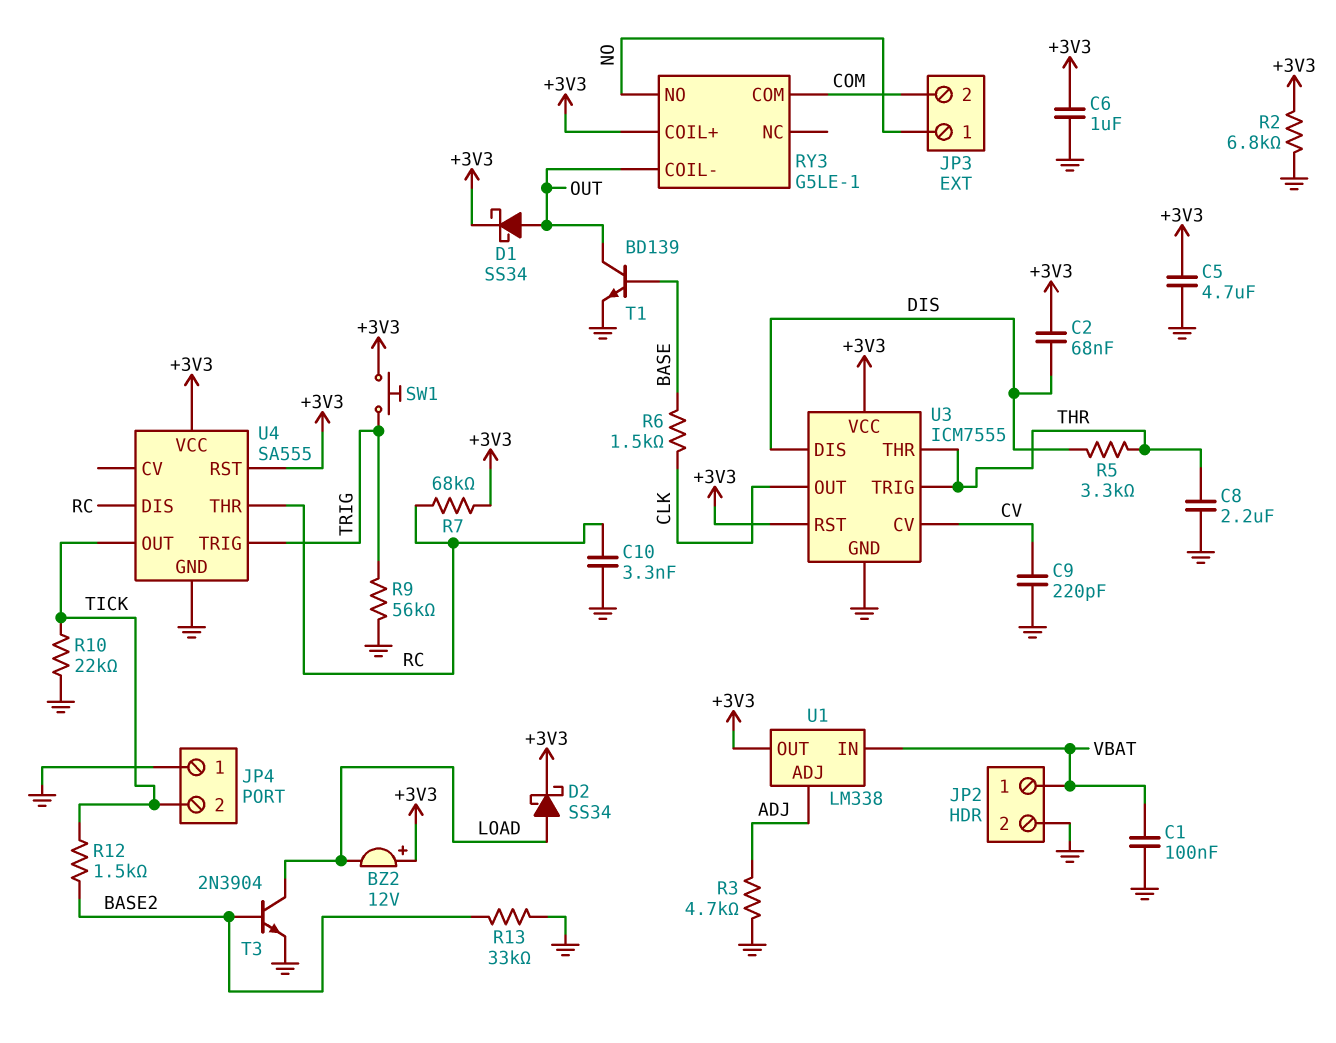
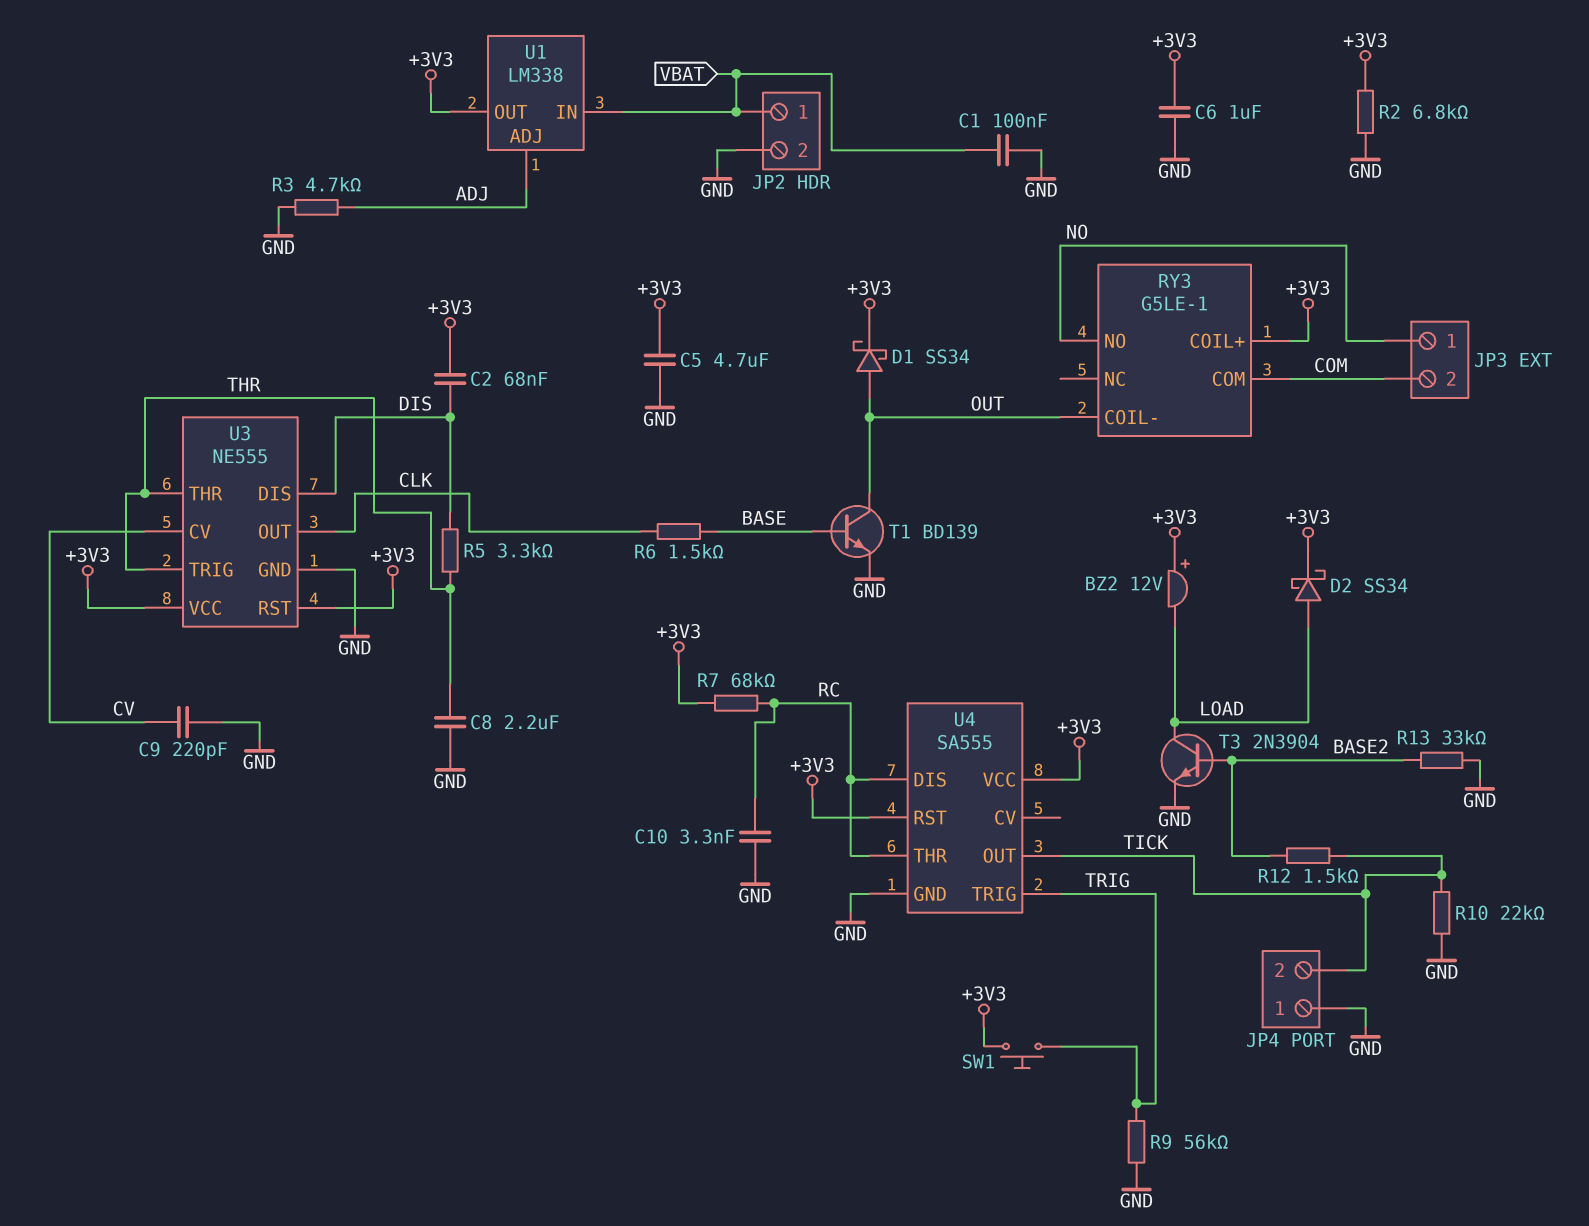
U3: ICM7555 -> NE555

